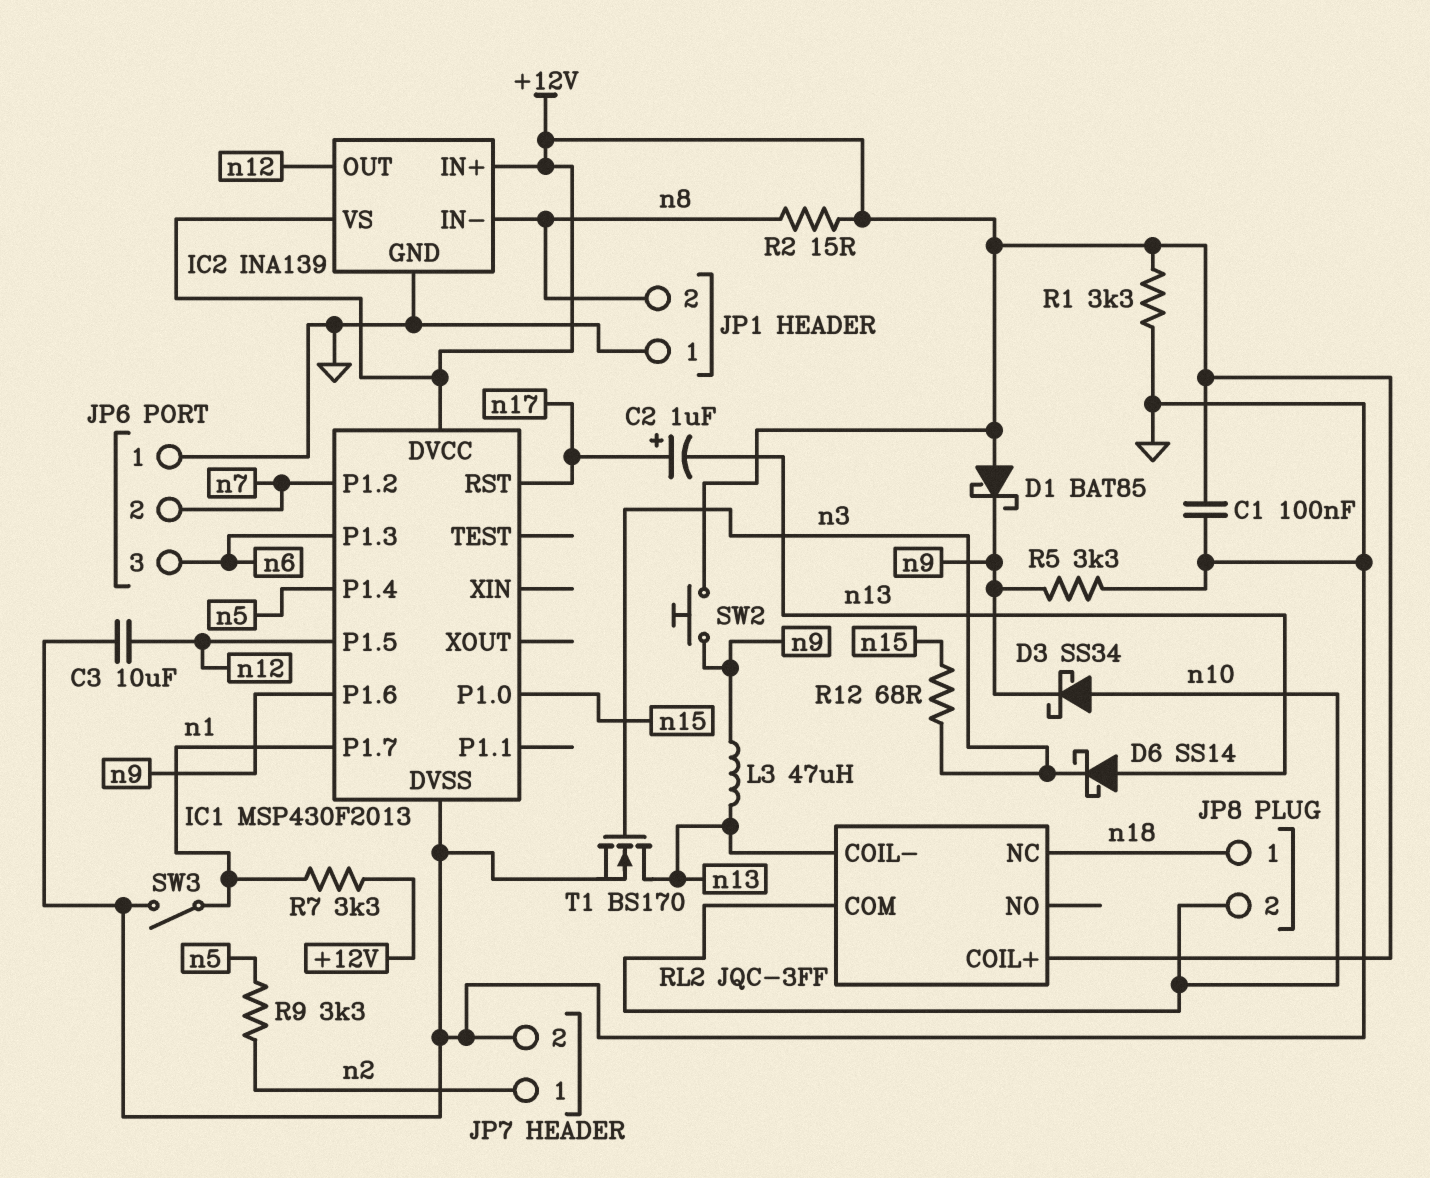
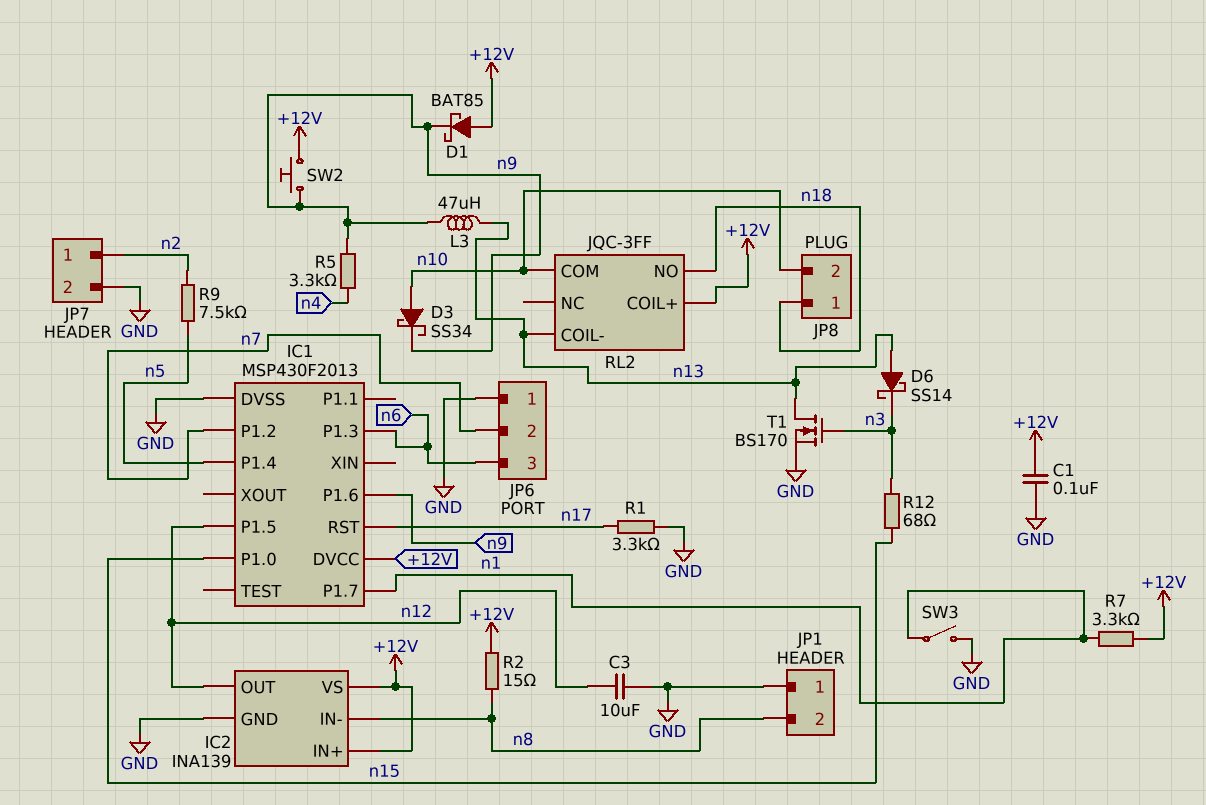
C2: 1uF (plus n17, minus n13) -> none
R1: 3.3k (+12V, GND) -> 3.3k (GND, n17)
R5: 3.3k (GND, n9) -> 3.3k (n4, n9)
R9: 3.3k (n2, n5) -> 7.5k (n2, n5)
RL2 pin NC: n18 -> none
RL2 pin NO: none -> n18

